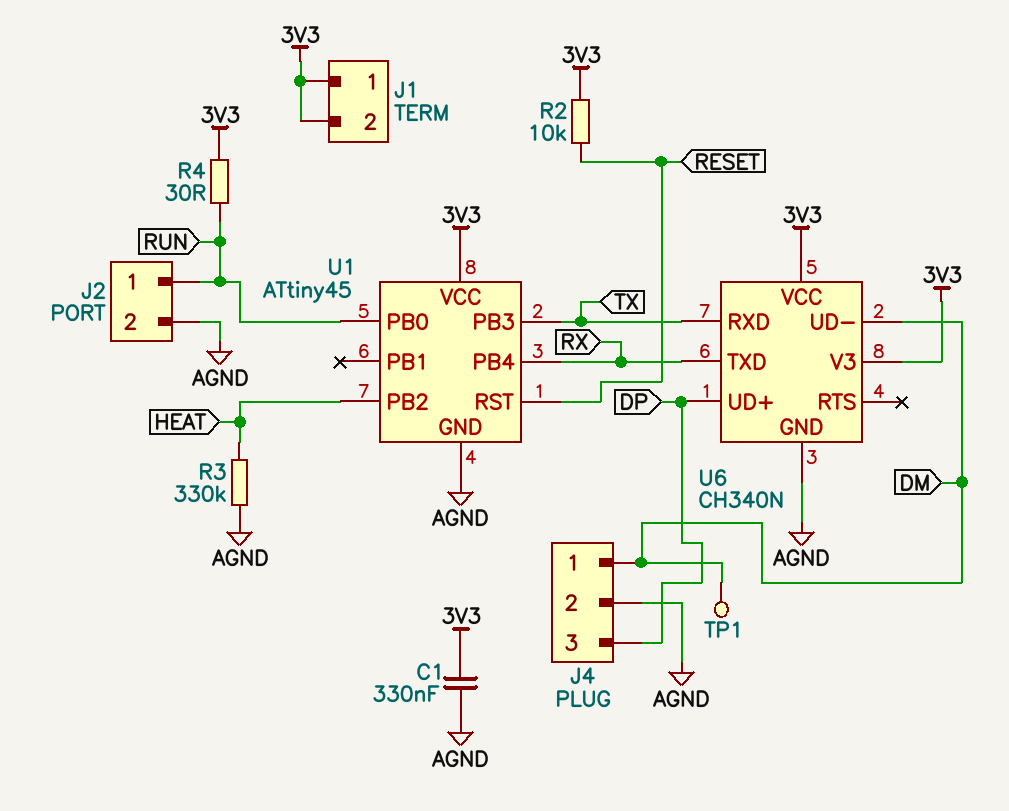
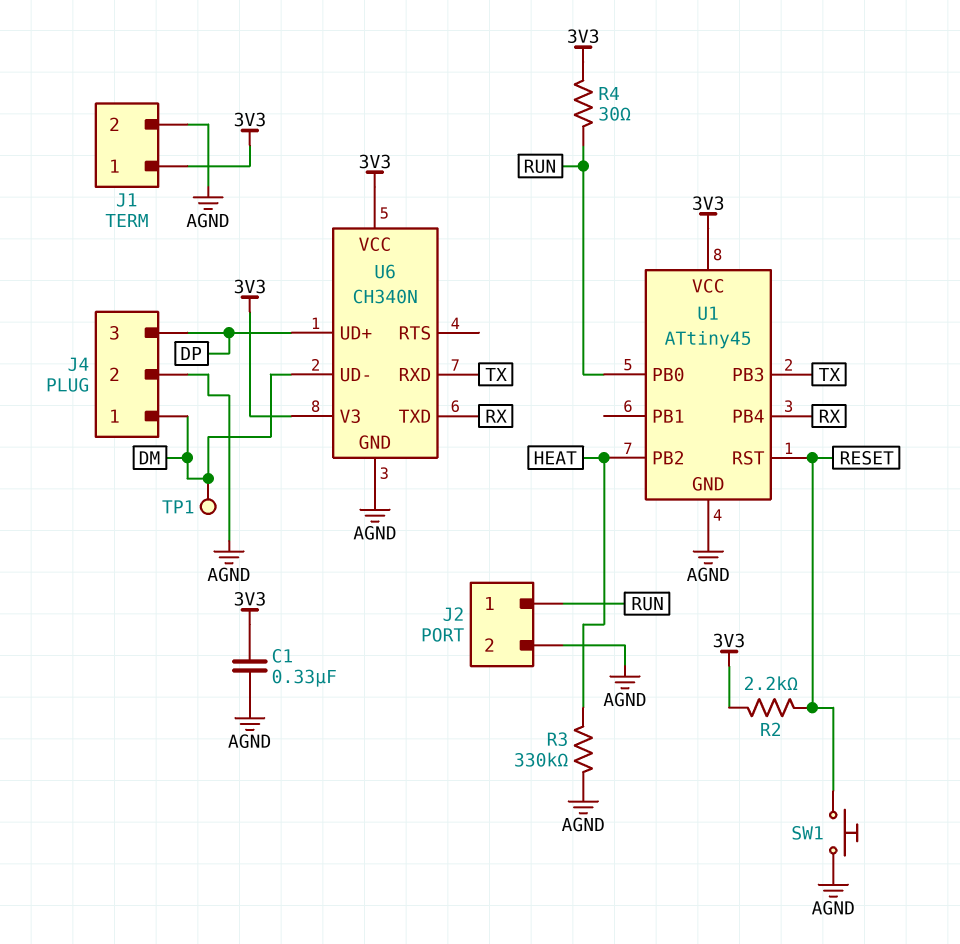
J1 pin 2: 3V3 -> AGND
R2: 10k (3V3, RESET) -> 2.2k (3V3, RESET)
SW1: none -> button (AGND, RESET)

